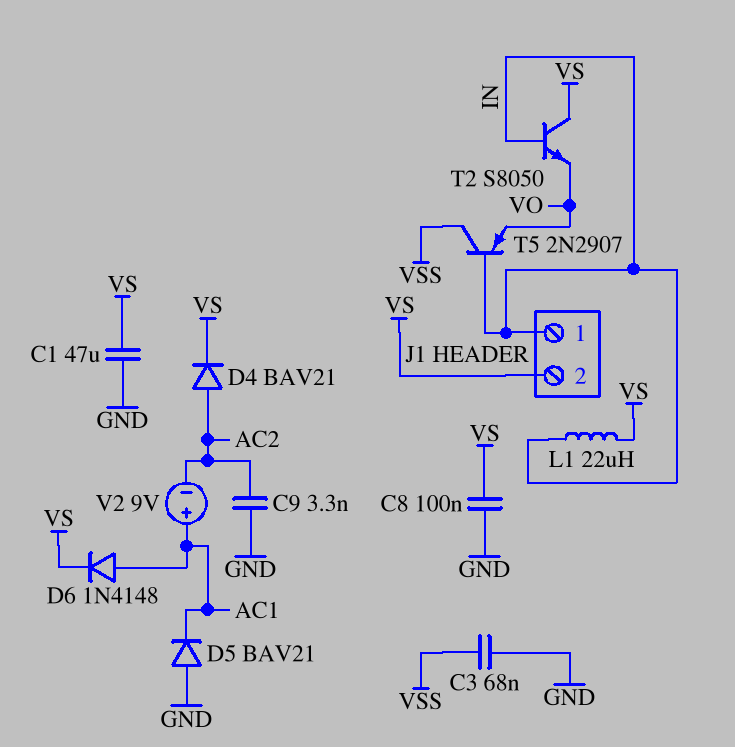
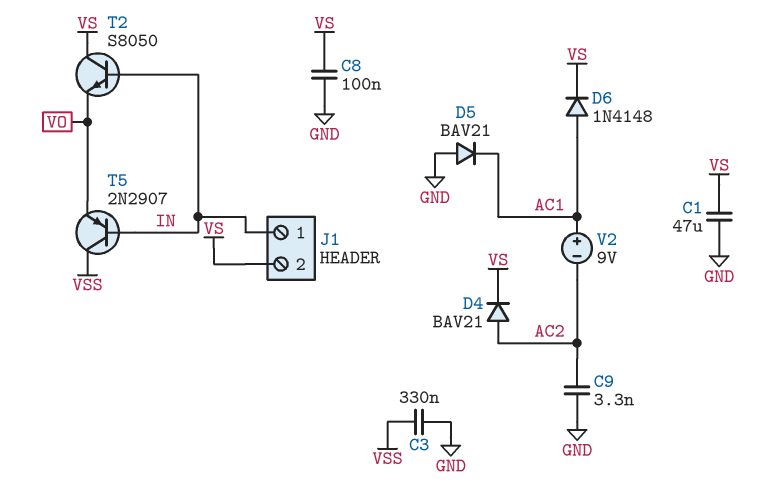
C3: 68nF (GND, VSS) -> 330nF (GND, VSS)
L1: 22uH (IN, VS) -> none

